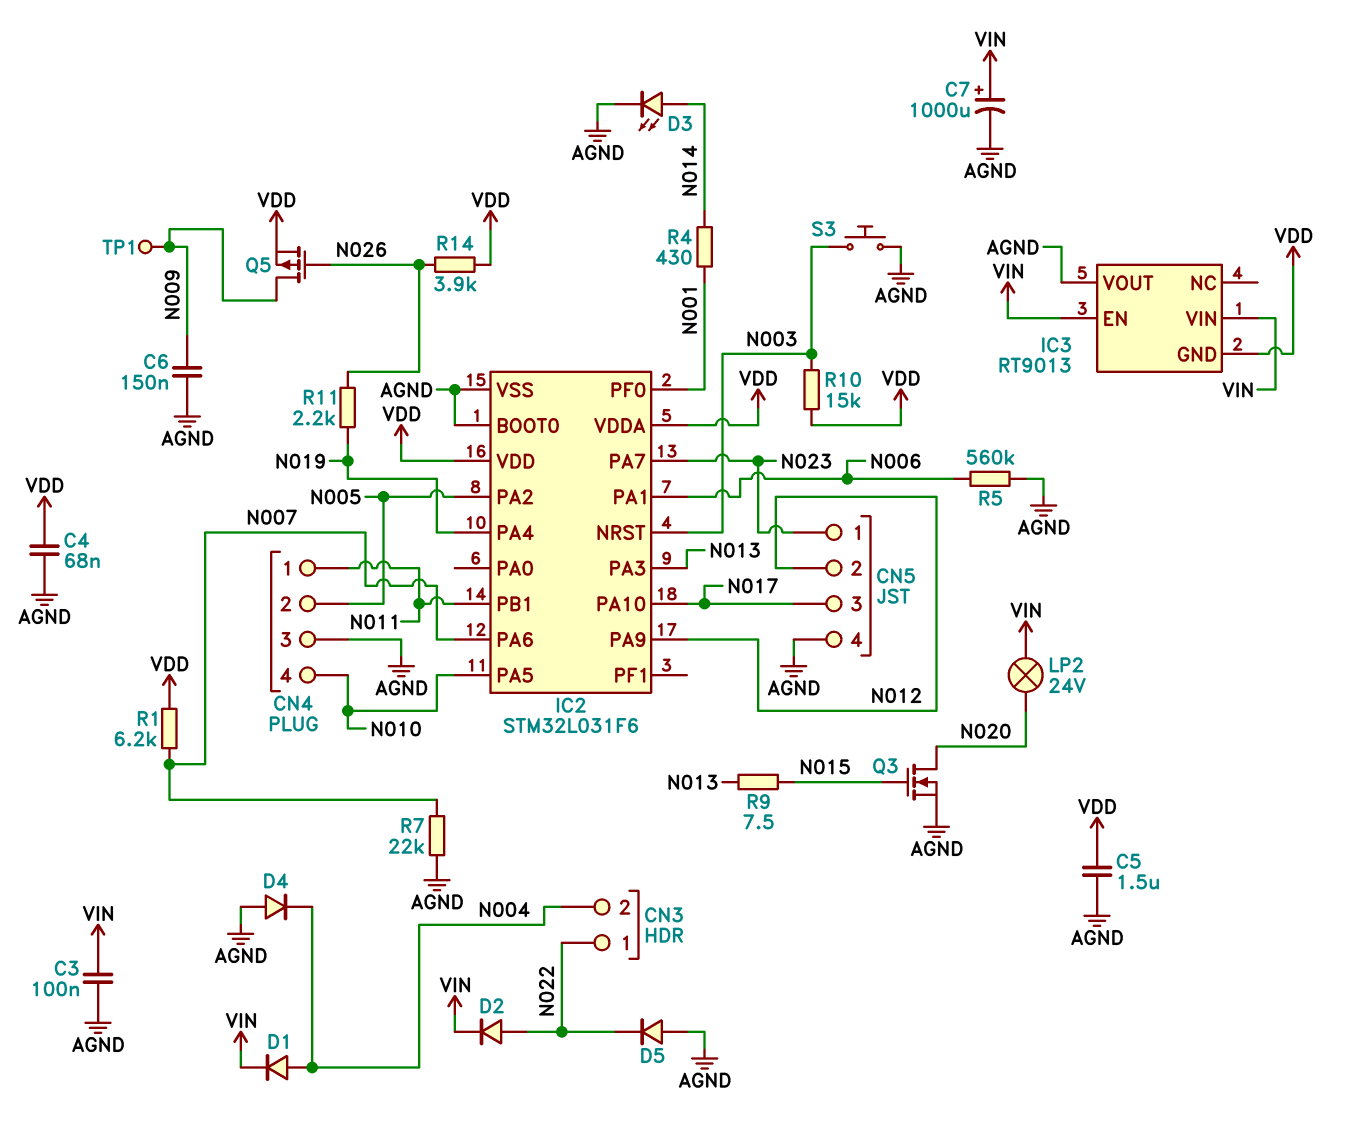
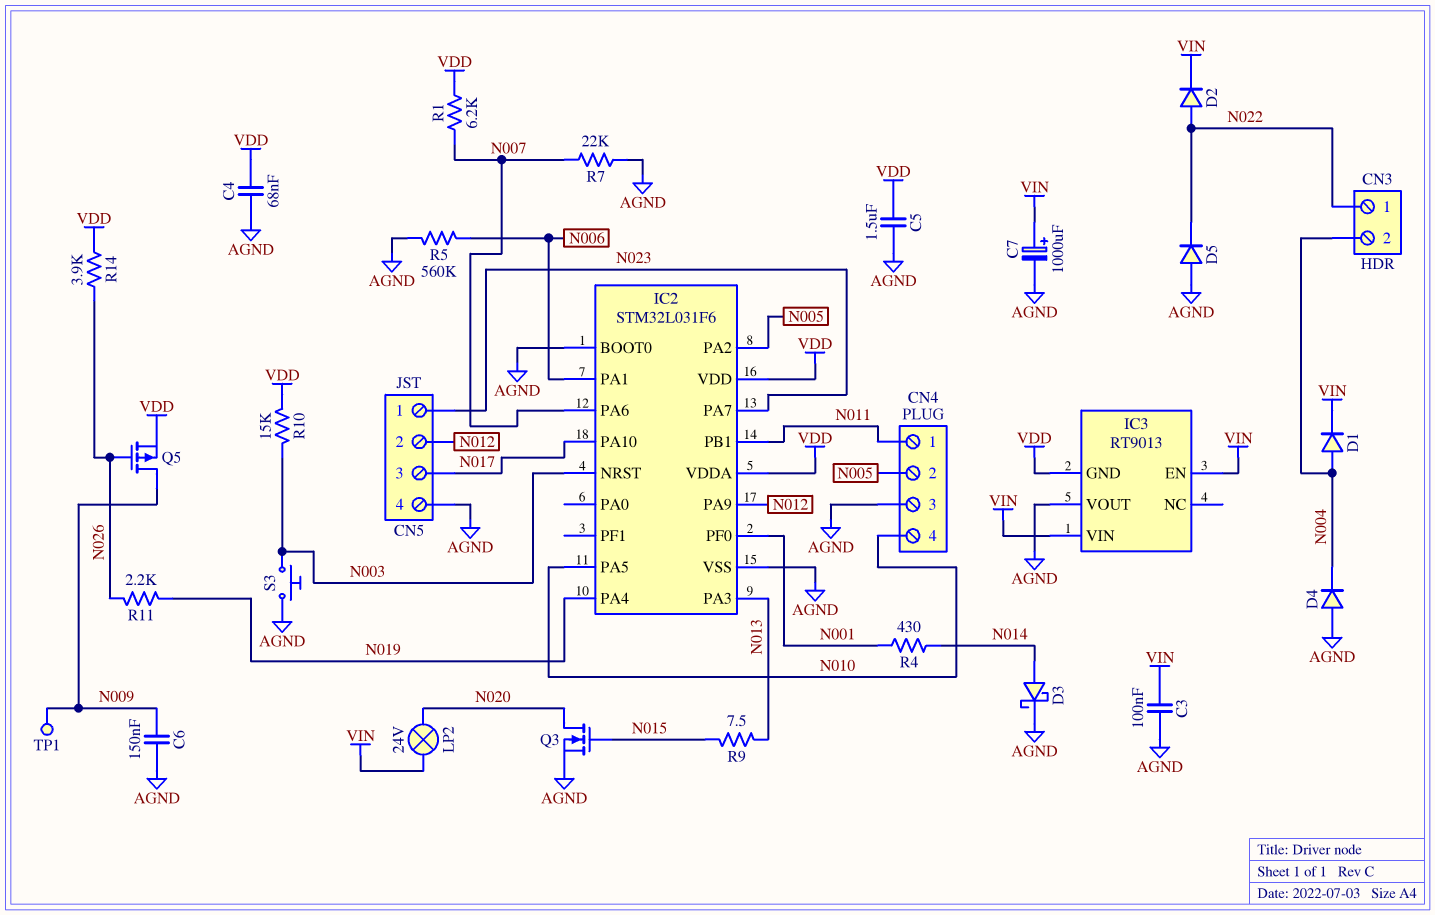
D3: LED (A N014, K AGND) -> schottky (A N014, K AGND)

